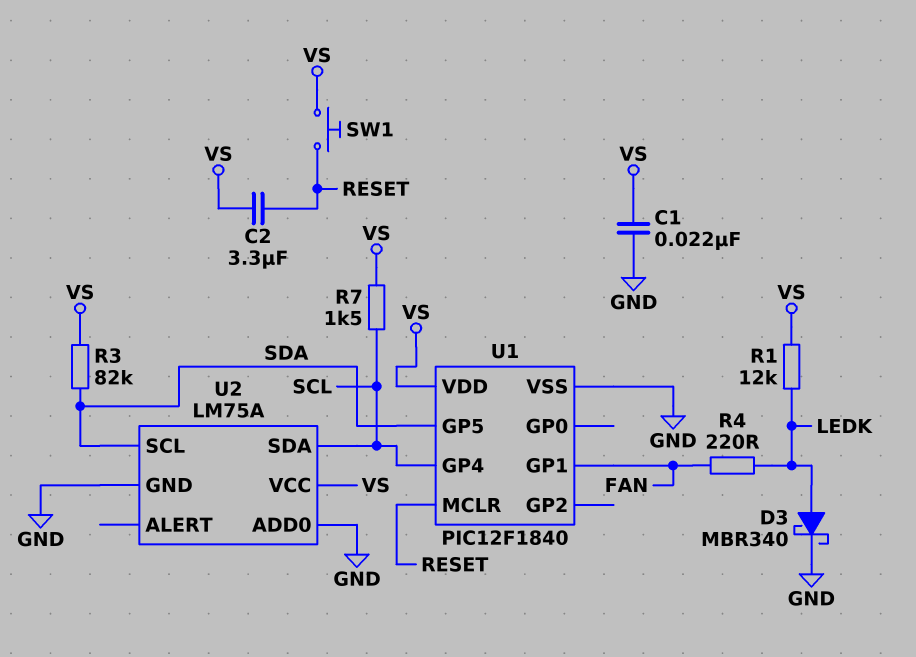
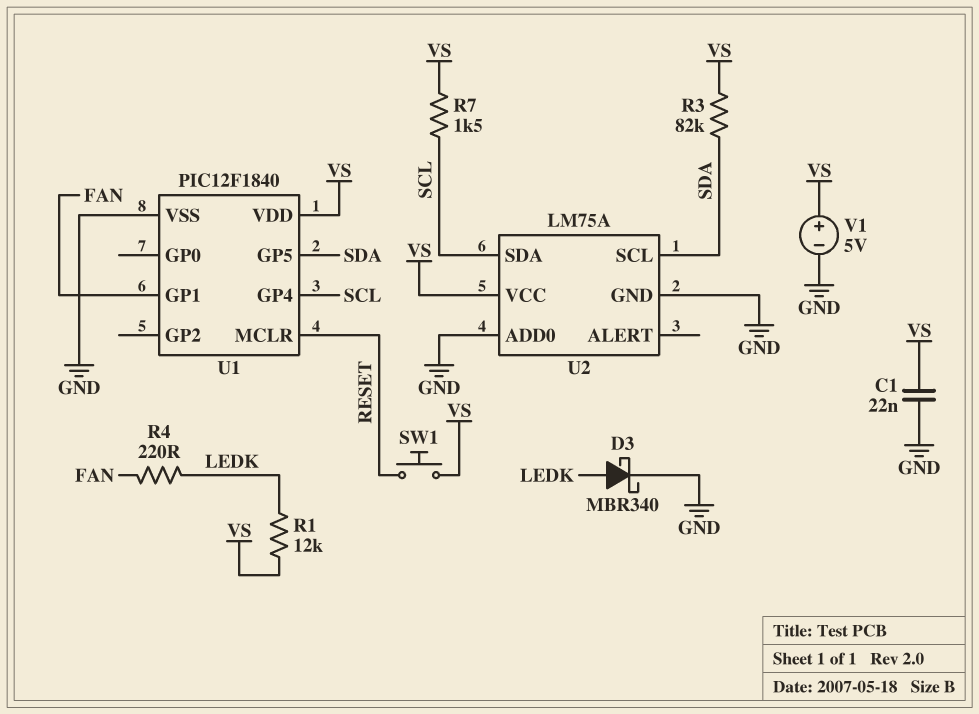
C2: 3.3uF (RESET, VS) -> none
V1: none -> 5V (plus VS, minus GND)

